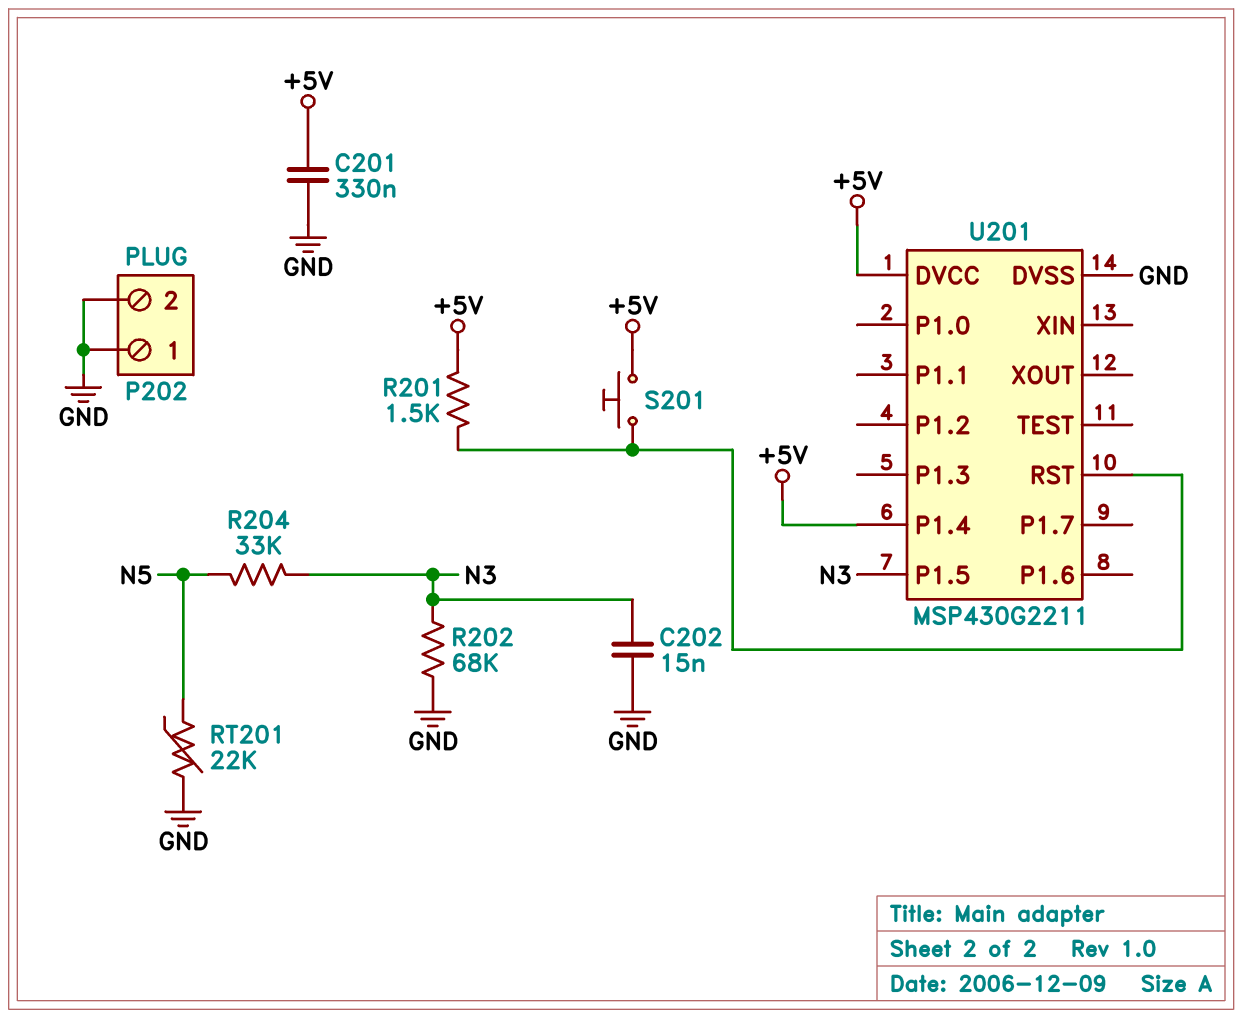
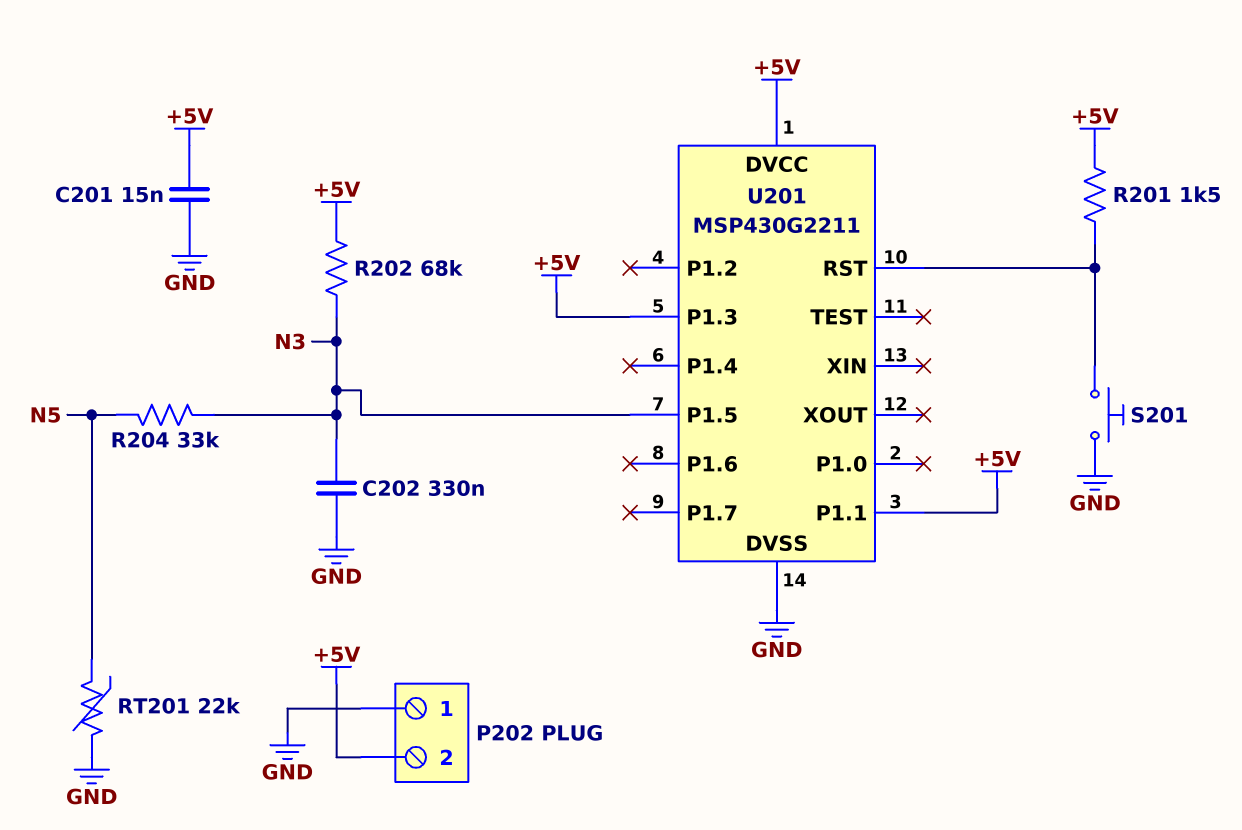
C201: 330nF (+5V, GND) -> 15nF (+5V, GND)
C202: 15nF (GND, N3) -> 330nF (GND, N3)
P202 pin 2: GND -> +5V
R202: 68k (GND, N3) -> 68k (+5V, N3)
S201: button (+5V, U201/RST) -> button (GND, U201/RST)
U201 pin P1.1: none -> +5V
U201 pin P1.3: none -> +5V
U201 pin P1.4: +5V -> none

